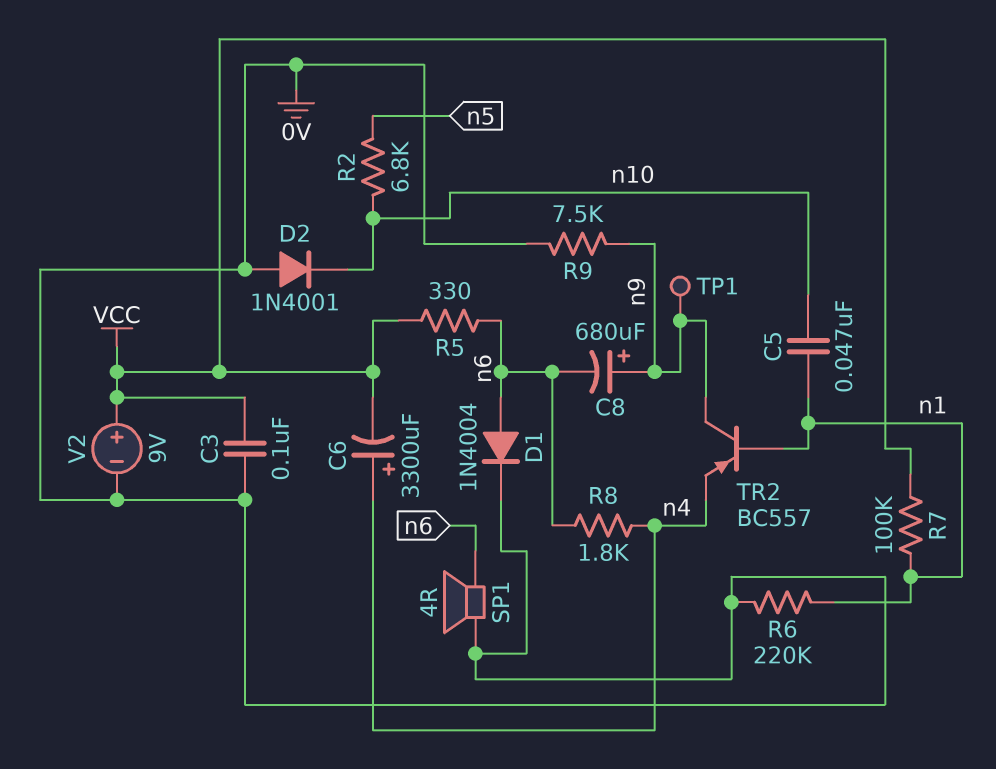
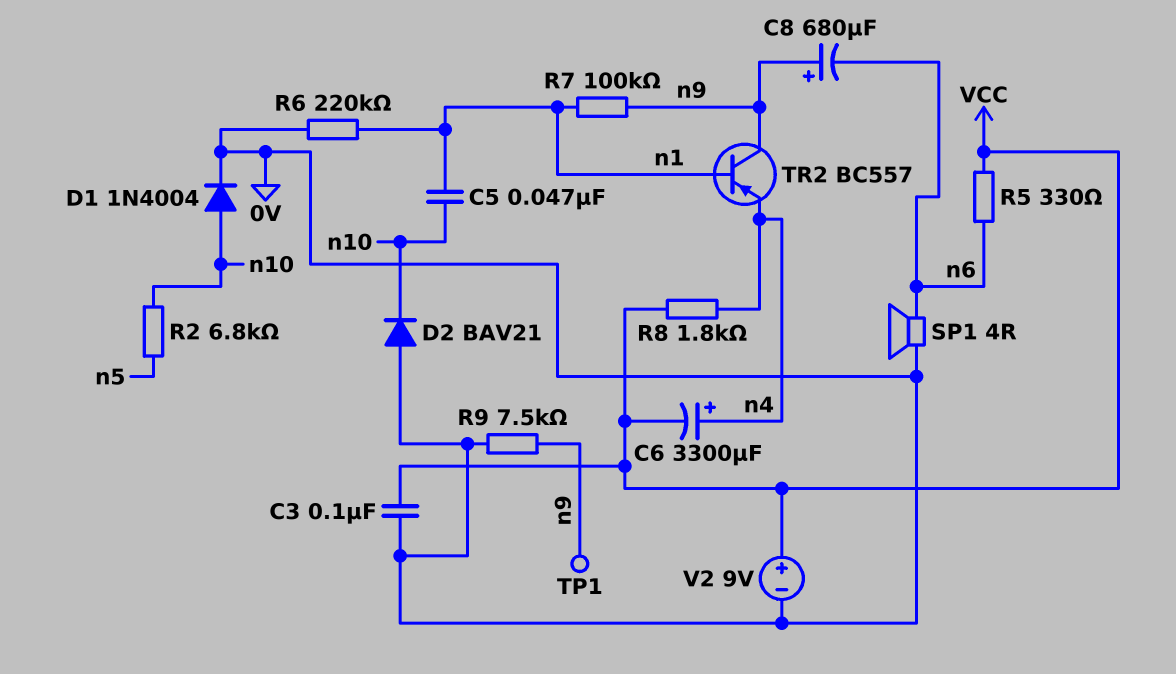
D1: diode 1N4004 (A n6, K 0V) -> diode 1N4004 (A n10, K 0V)
D2: diode 1N4001 (A 0V, K n10) -> diode BAV21 (A 0V, K n10)
R7: 100k (VCC, n1) -> 100k (n1, n9)
R8: 1.8k (n4, n6) -> 1.8k (VCC, n4)

